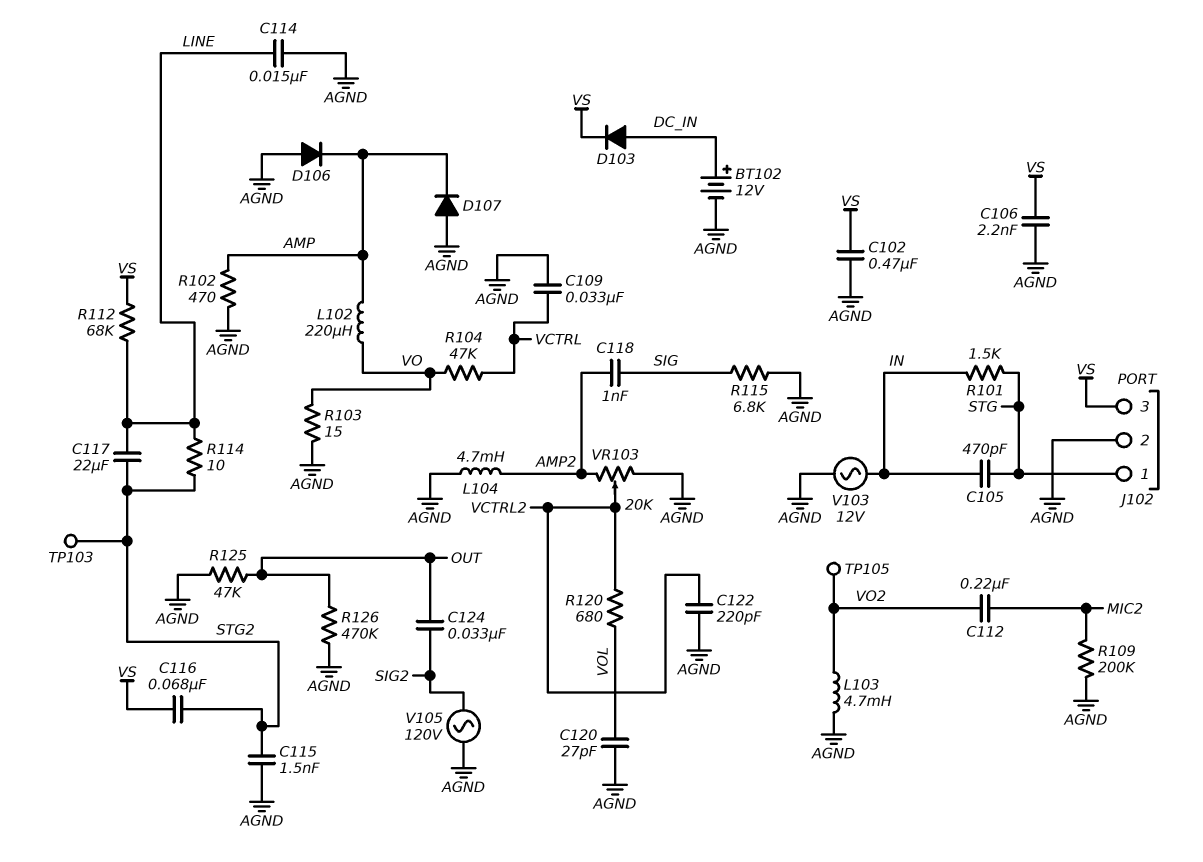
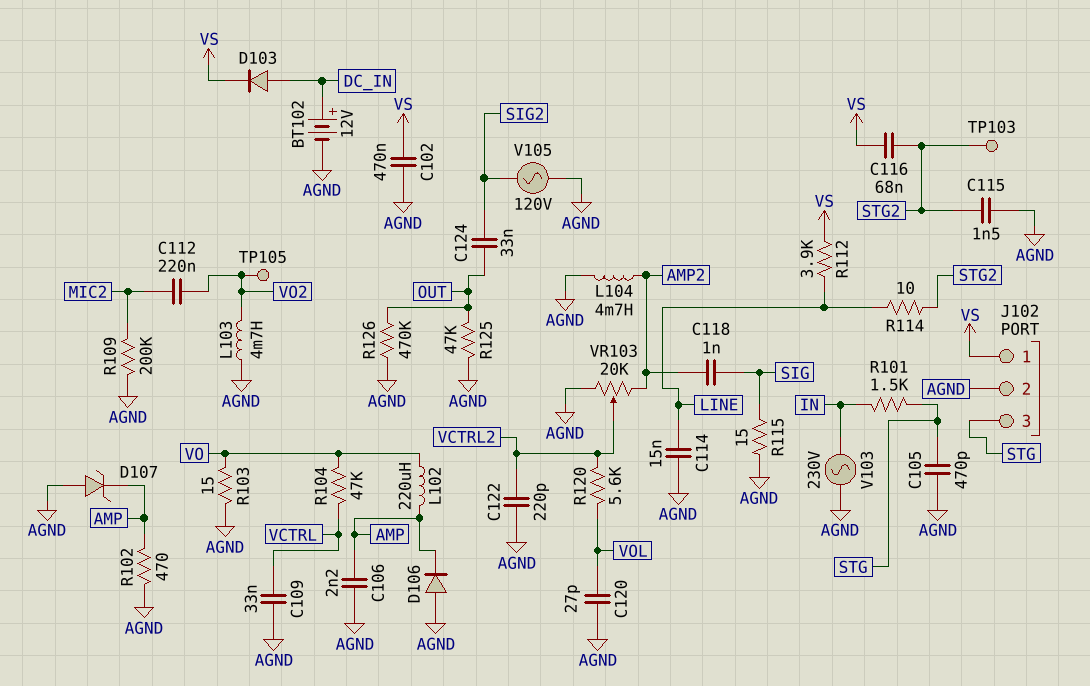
C105: 470pF (IN, STG) -> 470pF (AGND, STG)
C106: 2.2nF (AGND, VS) -> 2.2nF (AGND, AMP)
C117: 22uF (LINE, STG2) -> none
D107: diode (A AGND, K AMP) -> zener (A AGND, K AMP)
J102 pin 1: STG -> VS
J102 pin 3: VS -> STG
R112: 68k (LINE, VS) -> 3.9k (LINE, VS)
R115: 6.8k (AGND, SIG) -> 15 (AGND, SIG)
R120: 680 (VCTRL2, VOL) -> 5.6k (VCTRL2, VOL)
V103: AC 12V (AGND, IN) -> AC 230V (AGND, IN)

